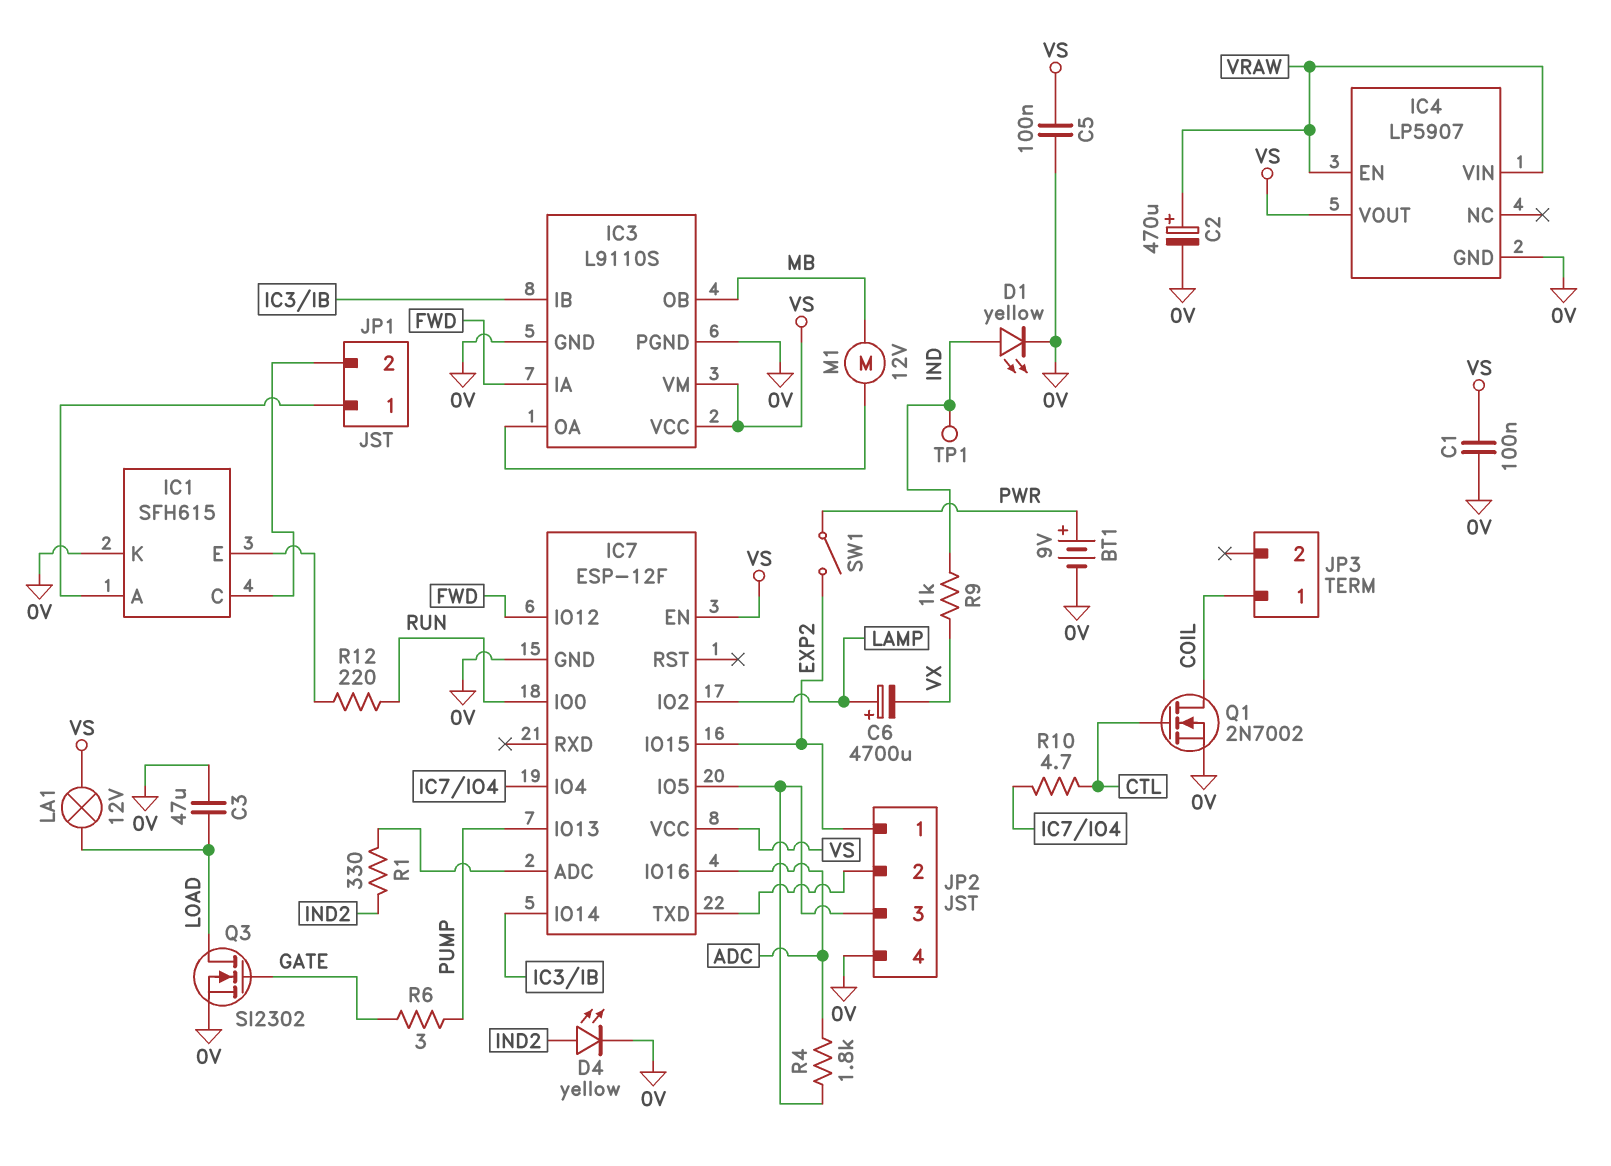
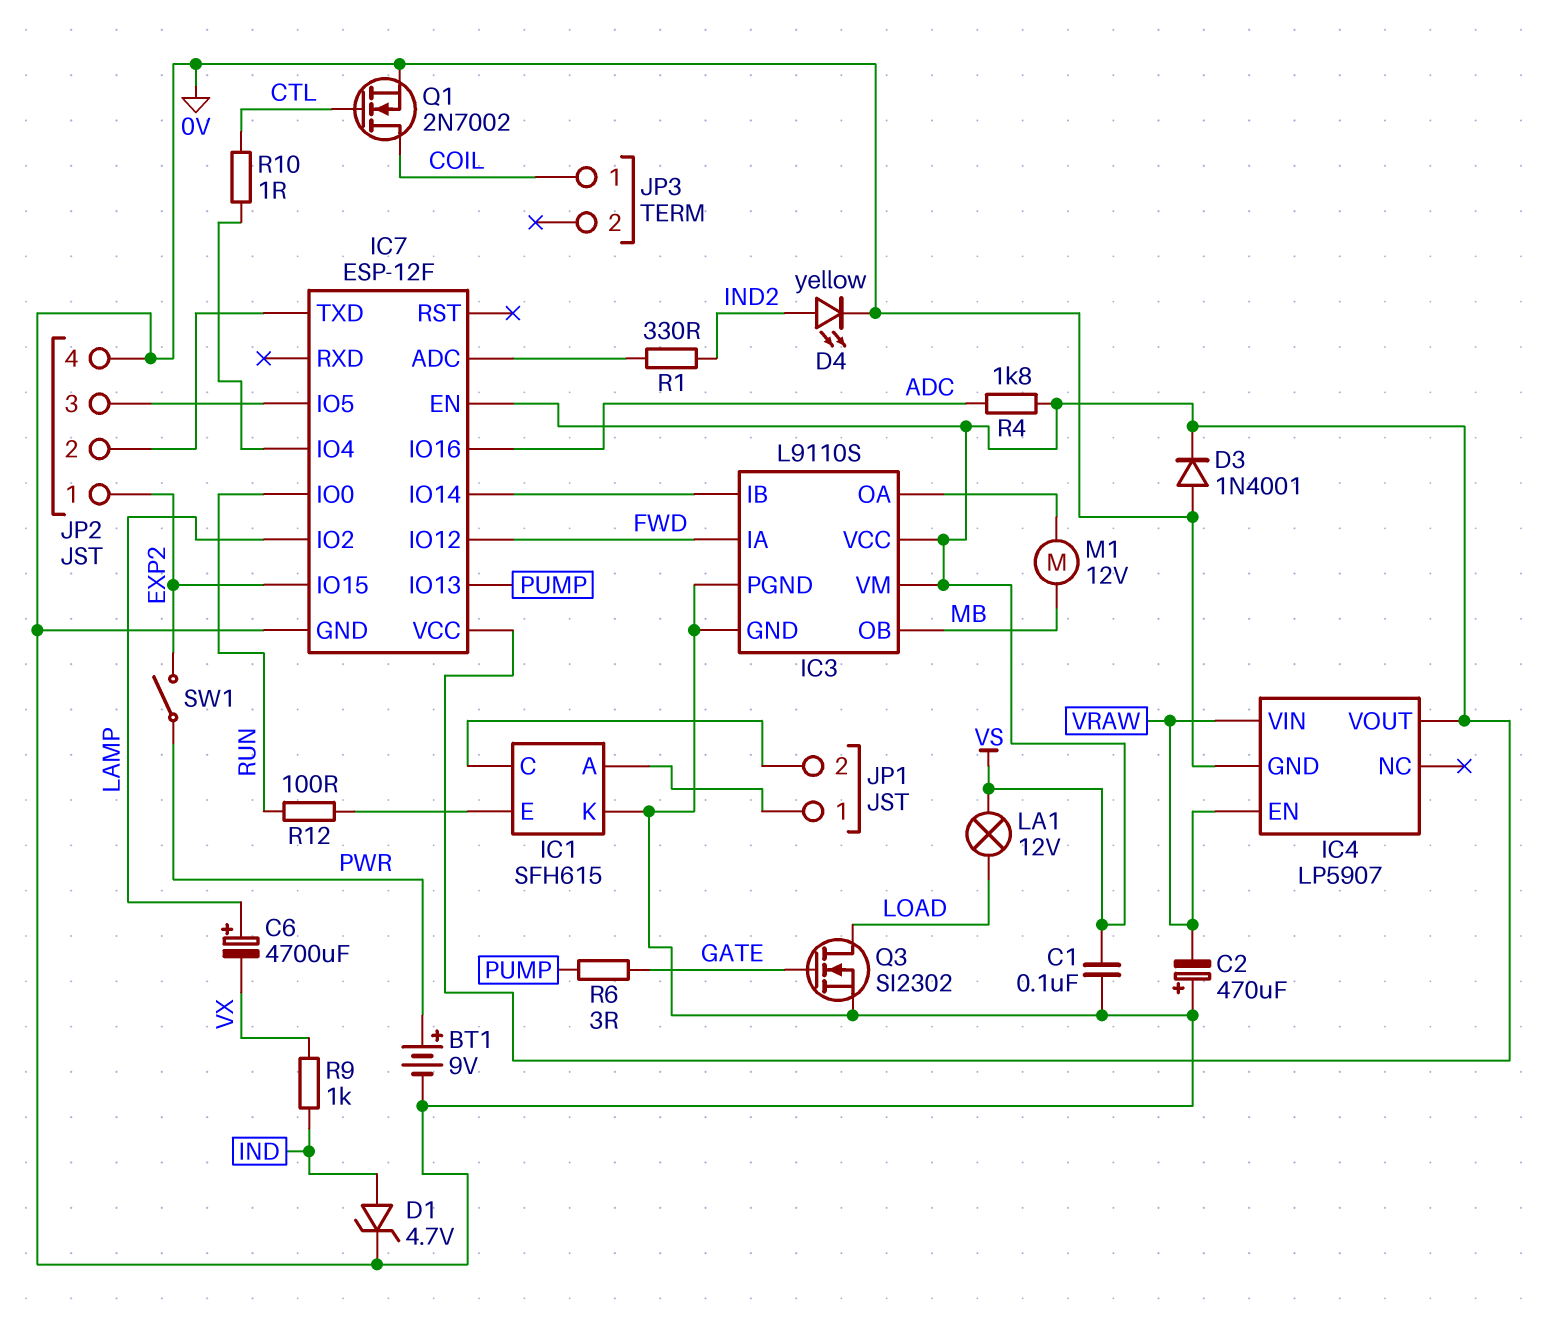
C2: 470uF (plus VRAW, minus 0V) -> 470uF (plus 0V, minus VRAW)
C3: 47uF (0V, LOAD) -> none
C5: 100nF (0V, VS) -> none
D1: LED yellow (A IND, K 0V) -> zener 4.7V (A IND, K 0V)
D3: none -> diode 1N4001 (A 0V, K VS)
R4: 1.8k (ADC, IC7/IO5) -> 1.8k (ADC, VS)
R10: 4.7 (CTL, IC7/IO4) -> 1 (CTL, IC7/IO4)
R12: 220 (IC1/E, RUN) -> 100 (IC1/E, RUN)
TP1: test point (IND) -> none

